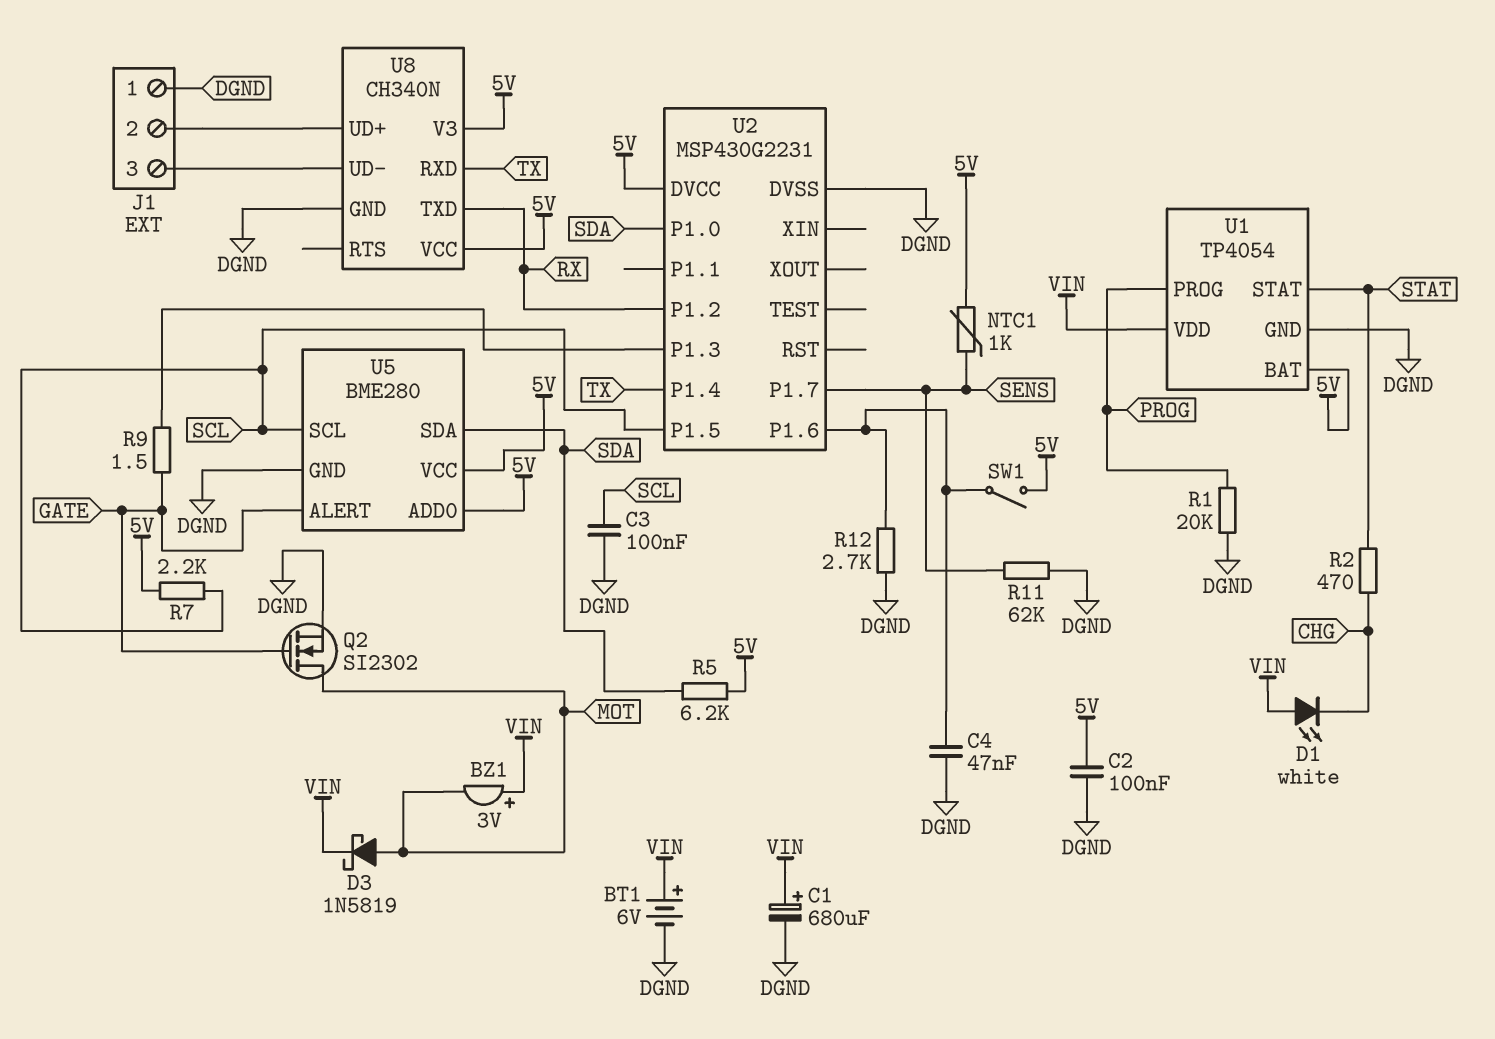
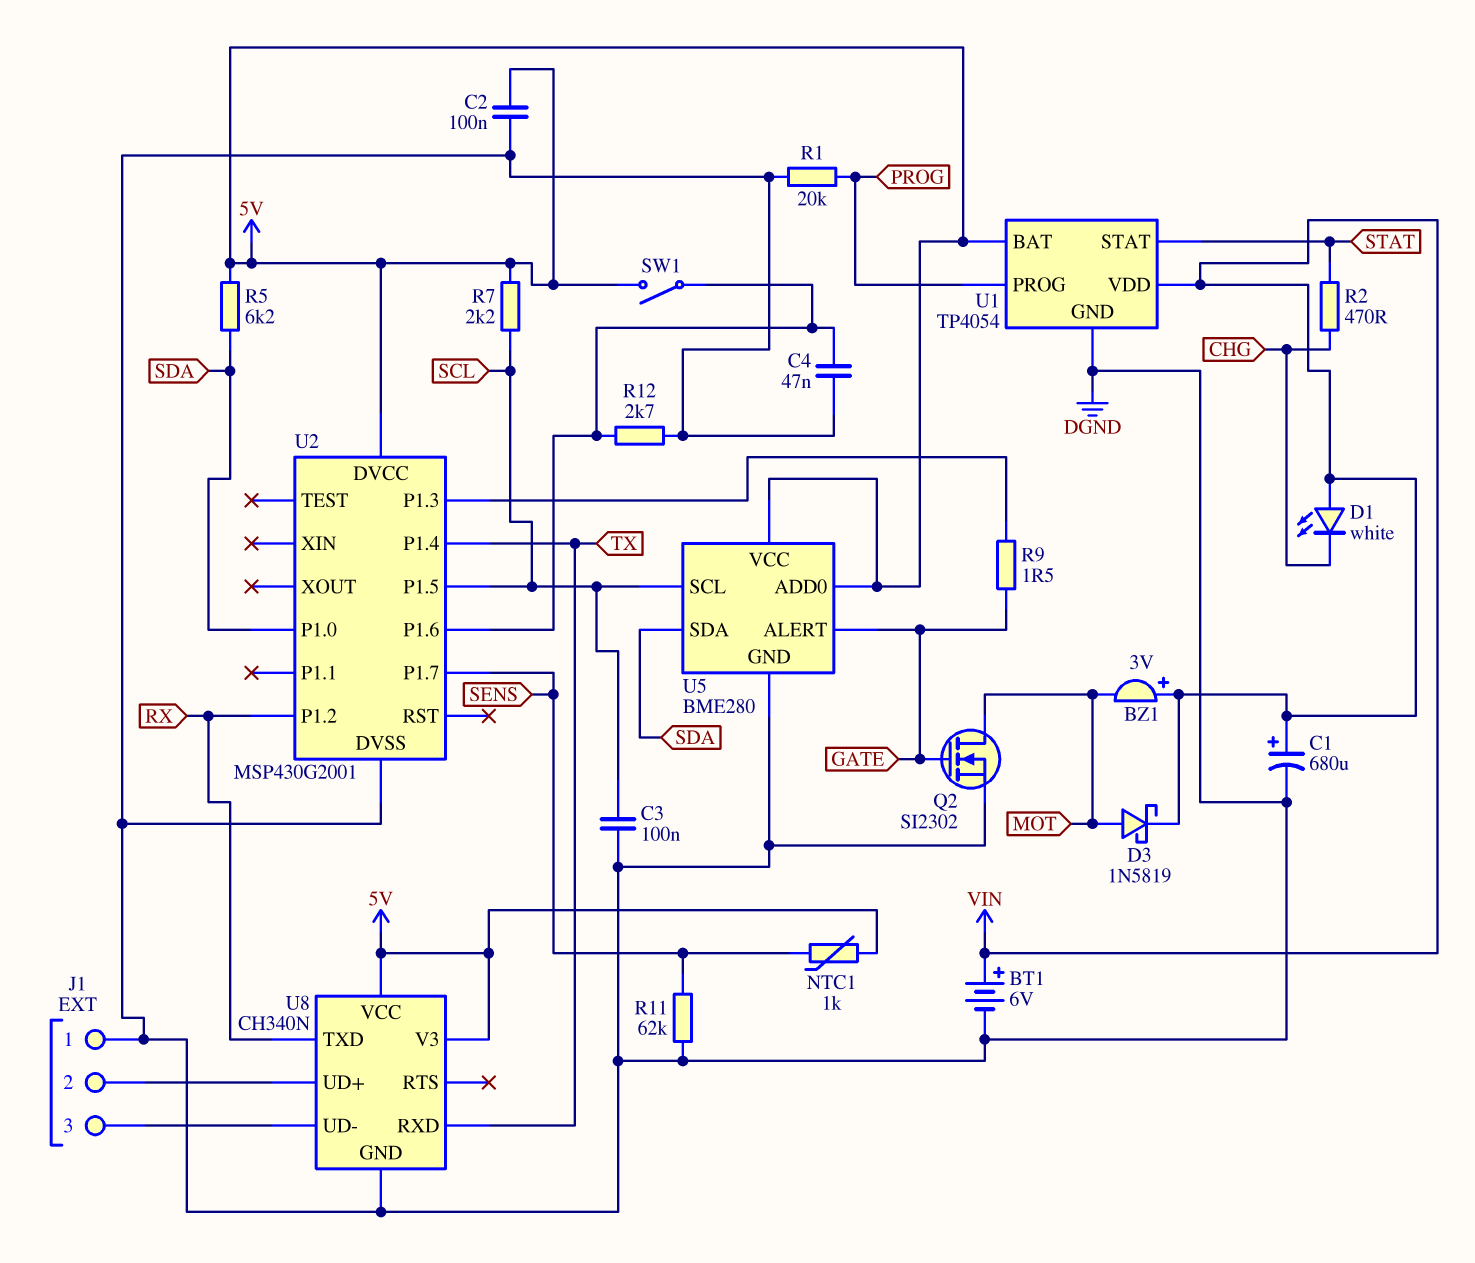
U2: MSP430G2231 -> MSP430G2001

